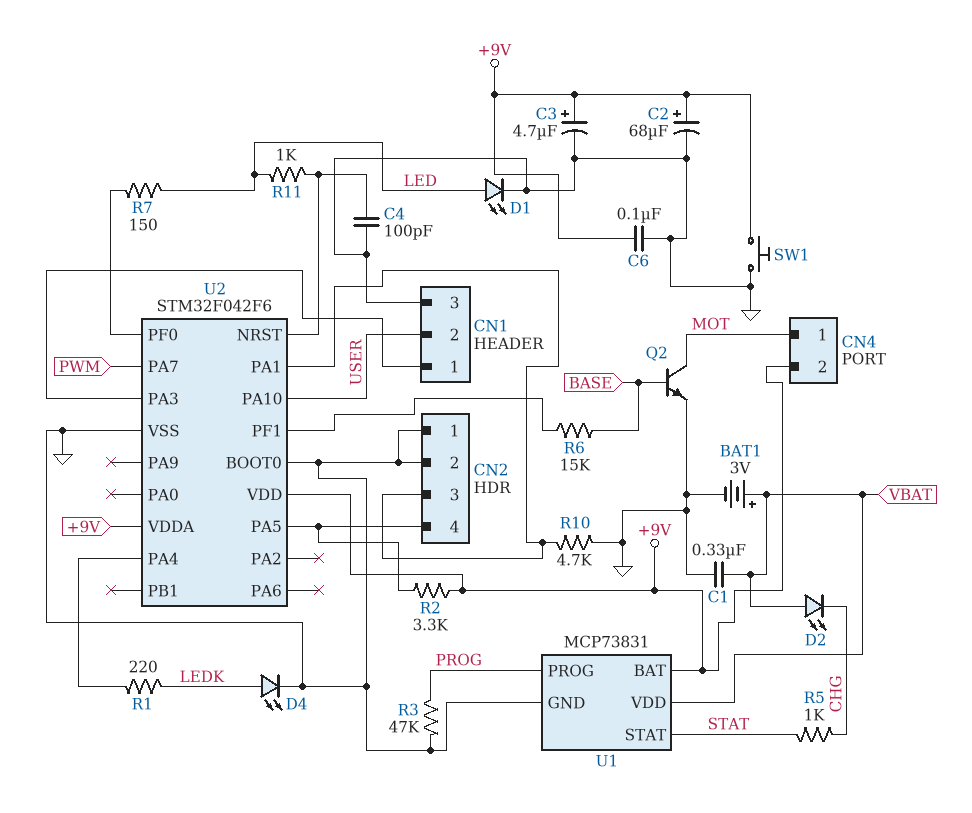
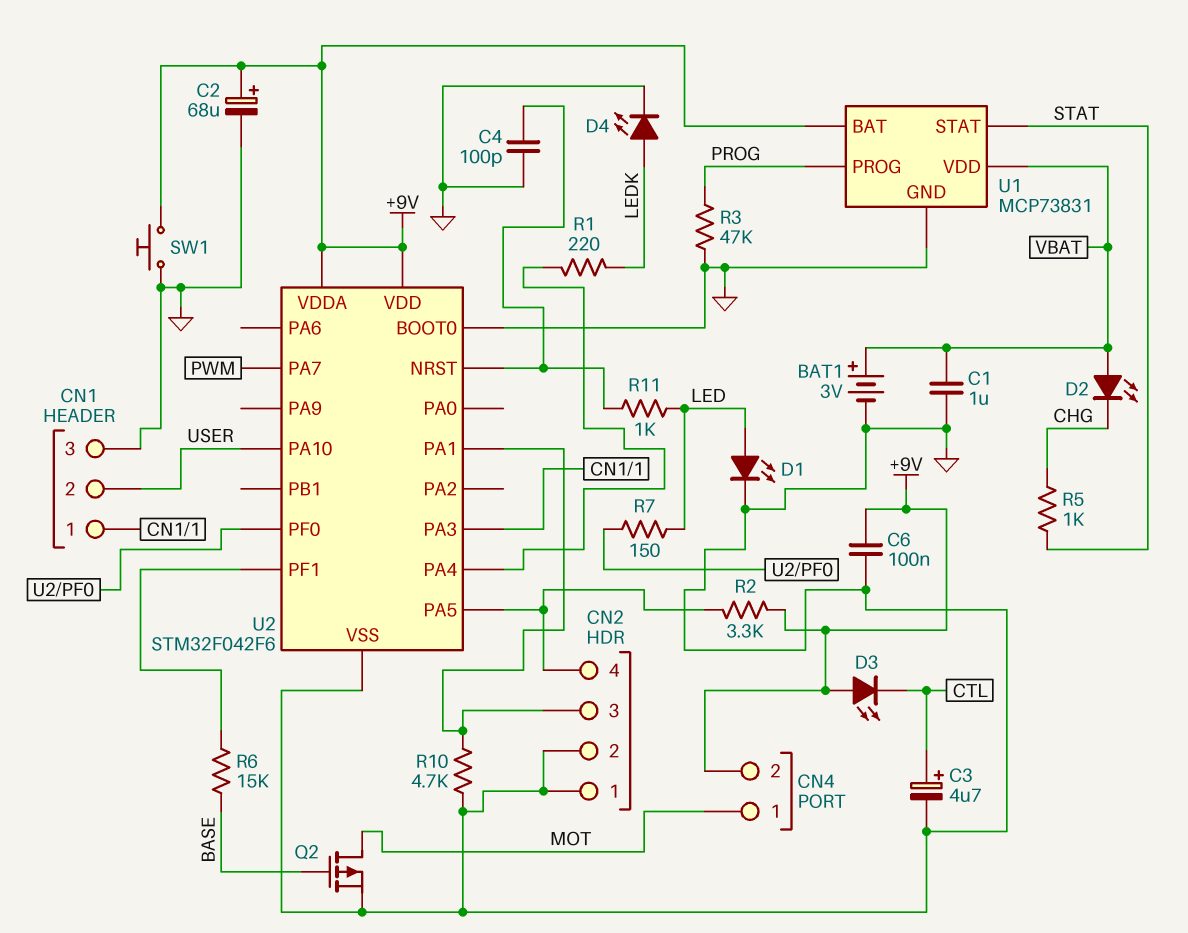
C1: 330nF (GND, VBAT) -> 1uF (GND, VBAT)
C3: 4.7uF (plus +9V, minus GND) -> 4.7uF (plus CTL, minus GND)
D3: none -> LED (A +9V, K CTL)
Q2: NPN (B BASE, C MOT, E GND) -> PMOS (G BASE, D MOT, S GND)

